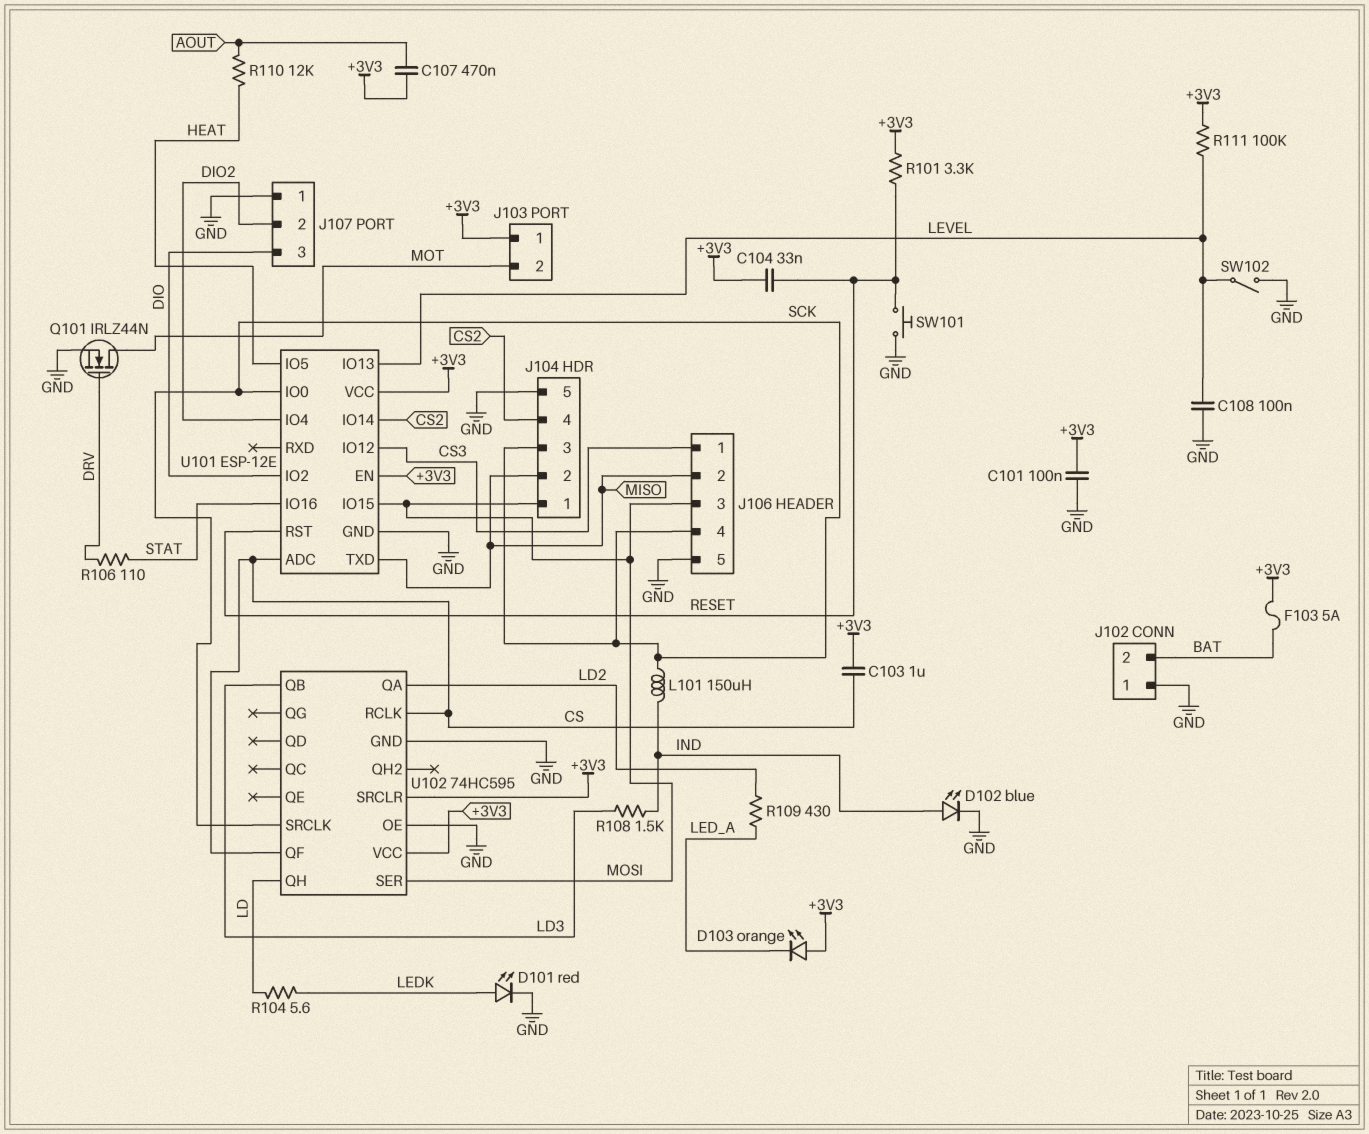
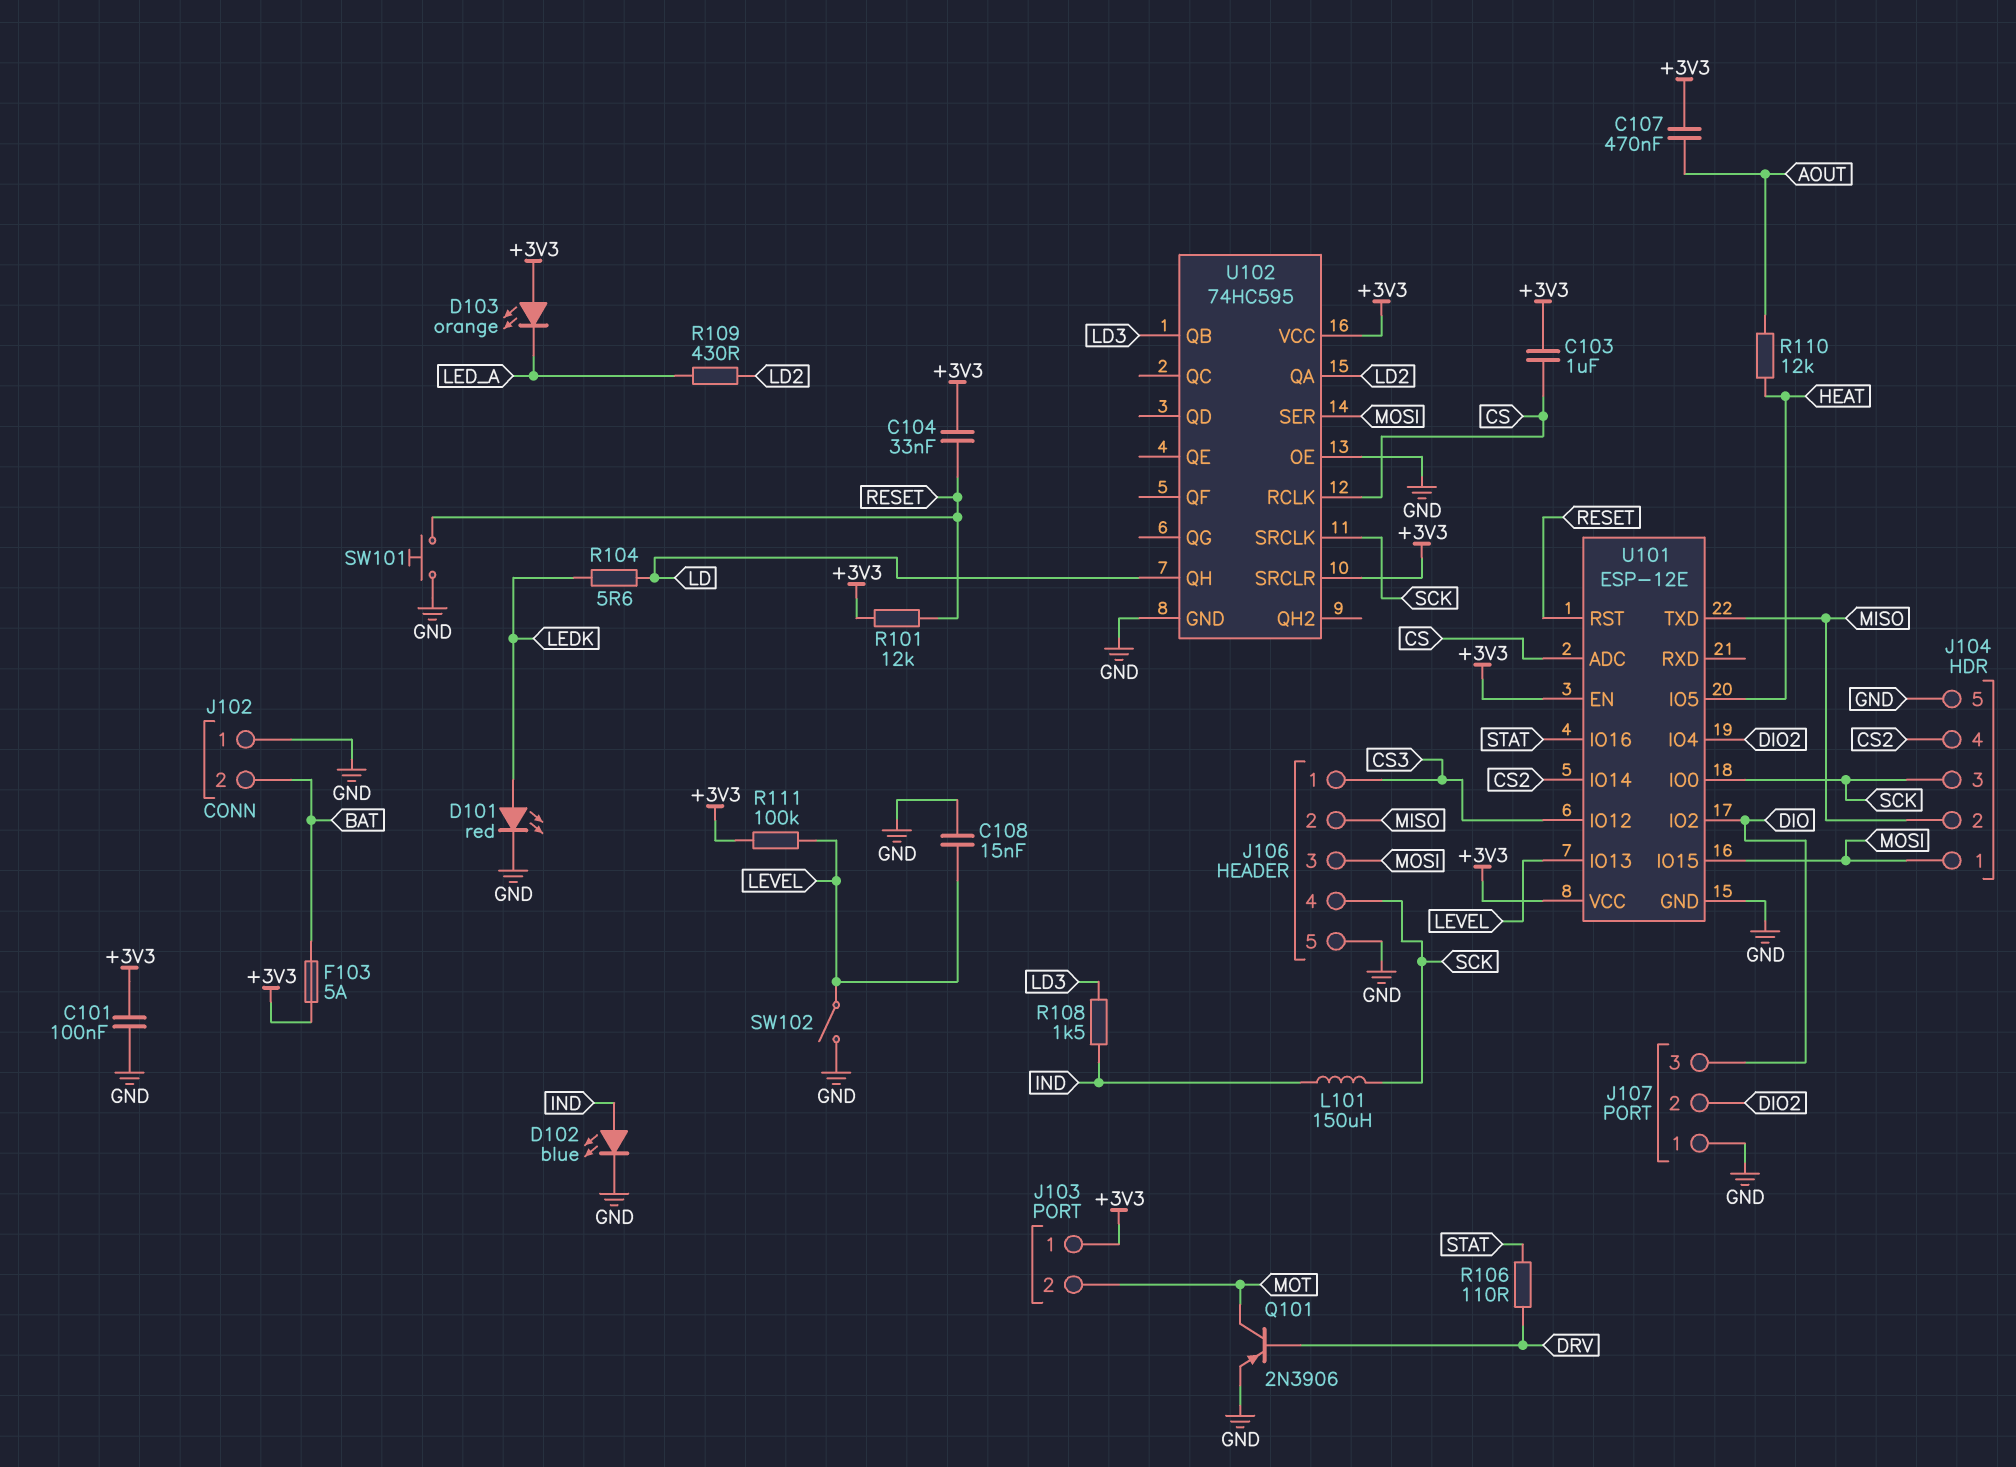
C108: 100nF (GND, LEVEL) -> 15nF (GND, LEVEL)
Q101: NMOS IRLZ44N (G DRV, D MOT, S GND) -> PNP 2N3906 (B DRV, C MOT, E GND)
R101: 3.3k (+3V3, RESET) -> 12k (+3V3, RESET)
U102 pin QF: CS -> none

